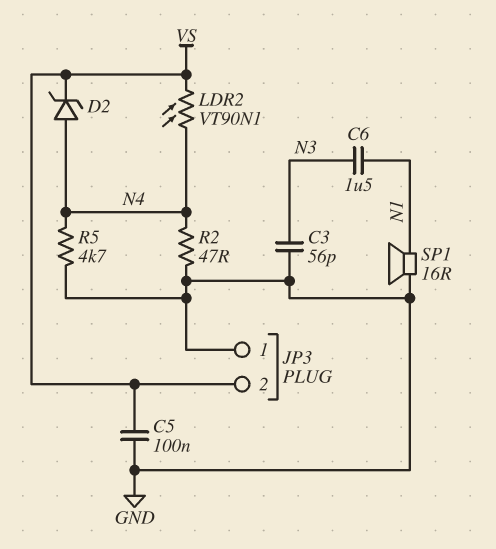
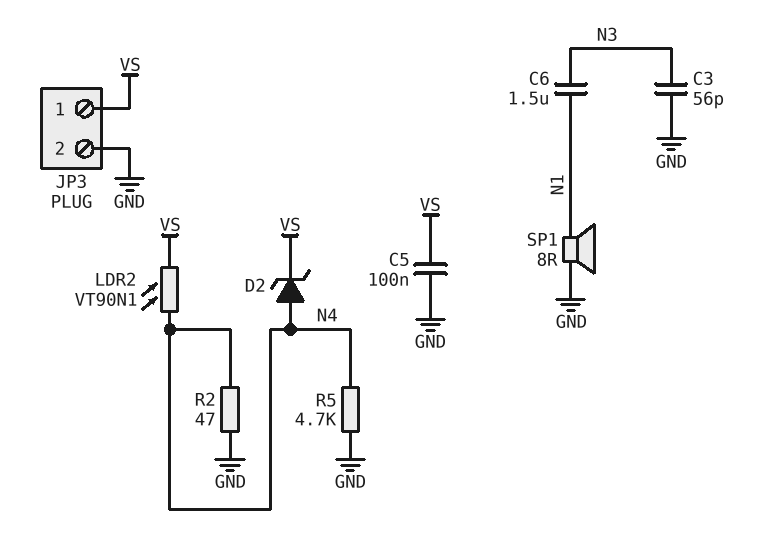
JP3 pin 1: GND -> VS
JP3 pin 2: VS -> GND
SP1: speaker 16R (GND, N1) -> speaker 8R (GND, N1)

